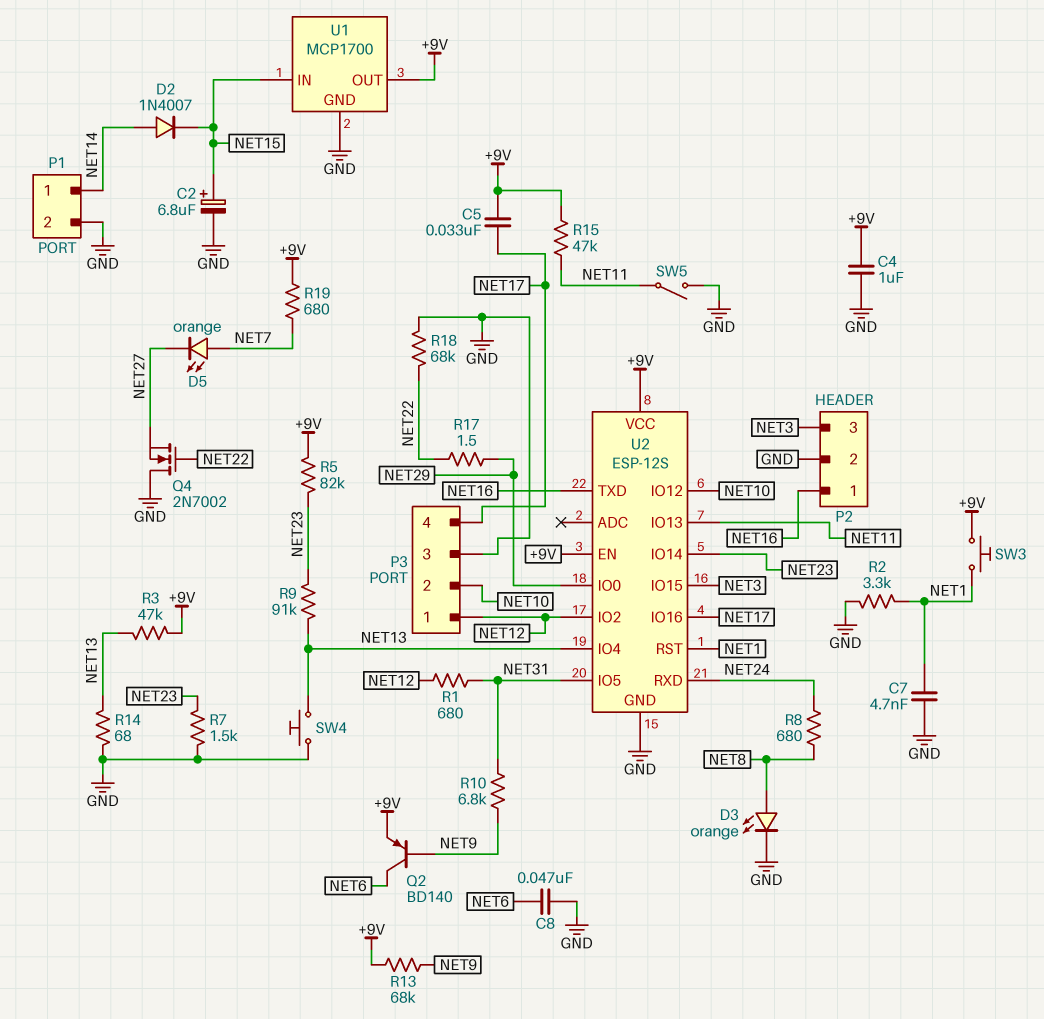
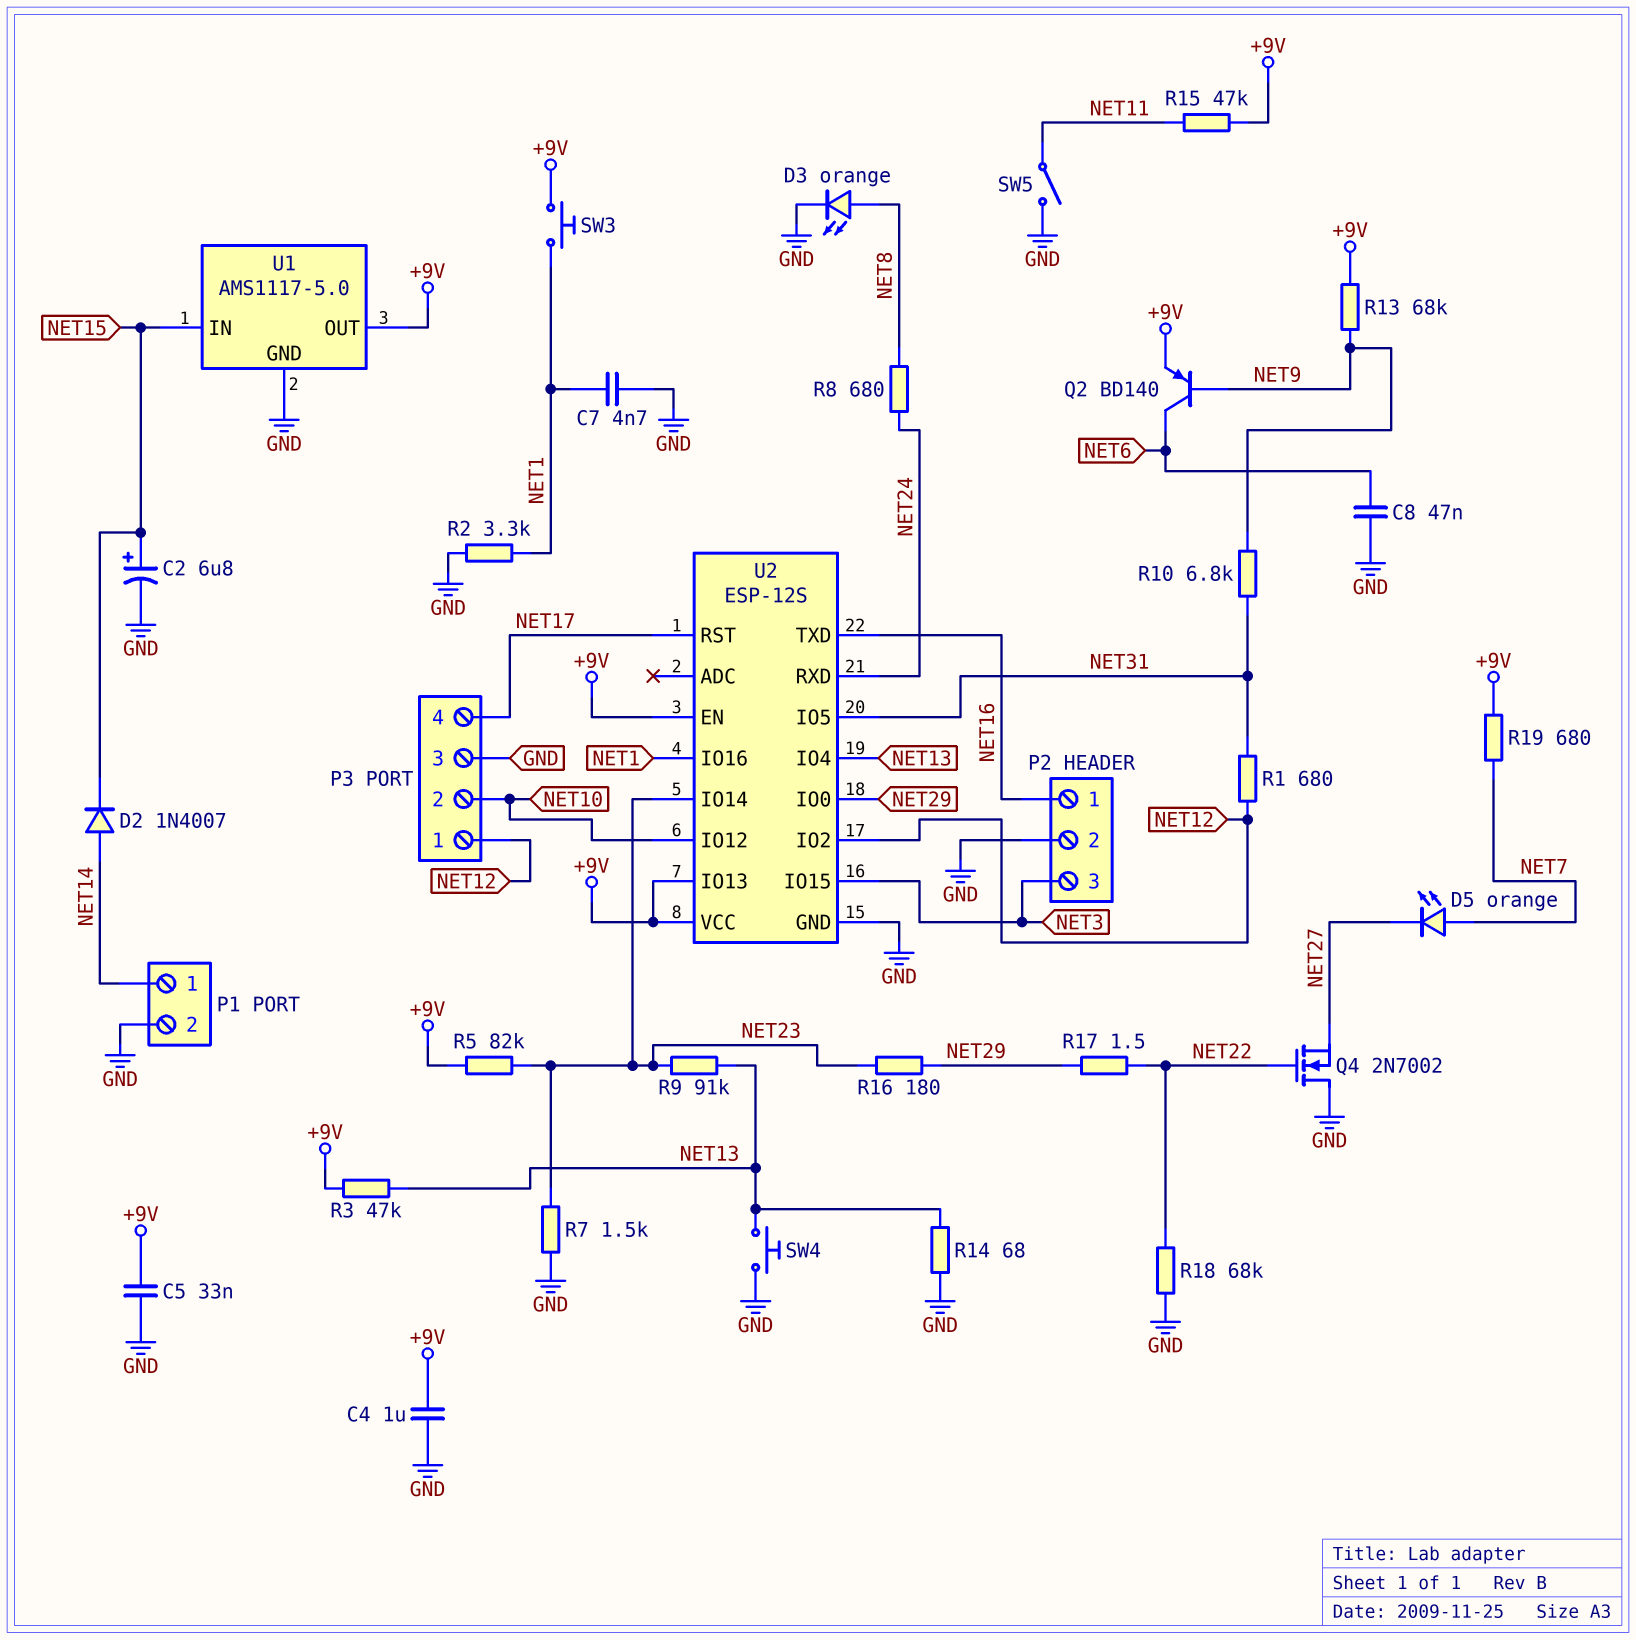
C5: 33nF (+9V, NET17) -> 33nF (+9V, GND)
R16: none -> 180 (NET23, NET29)
U1: MCP1700 -> AMS1117-5.0
U2 pin IO13: NET11 -> +9V
U2 pin IO16: NET17 -> NET1
U2 pin RST: NET1 -> NET17

